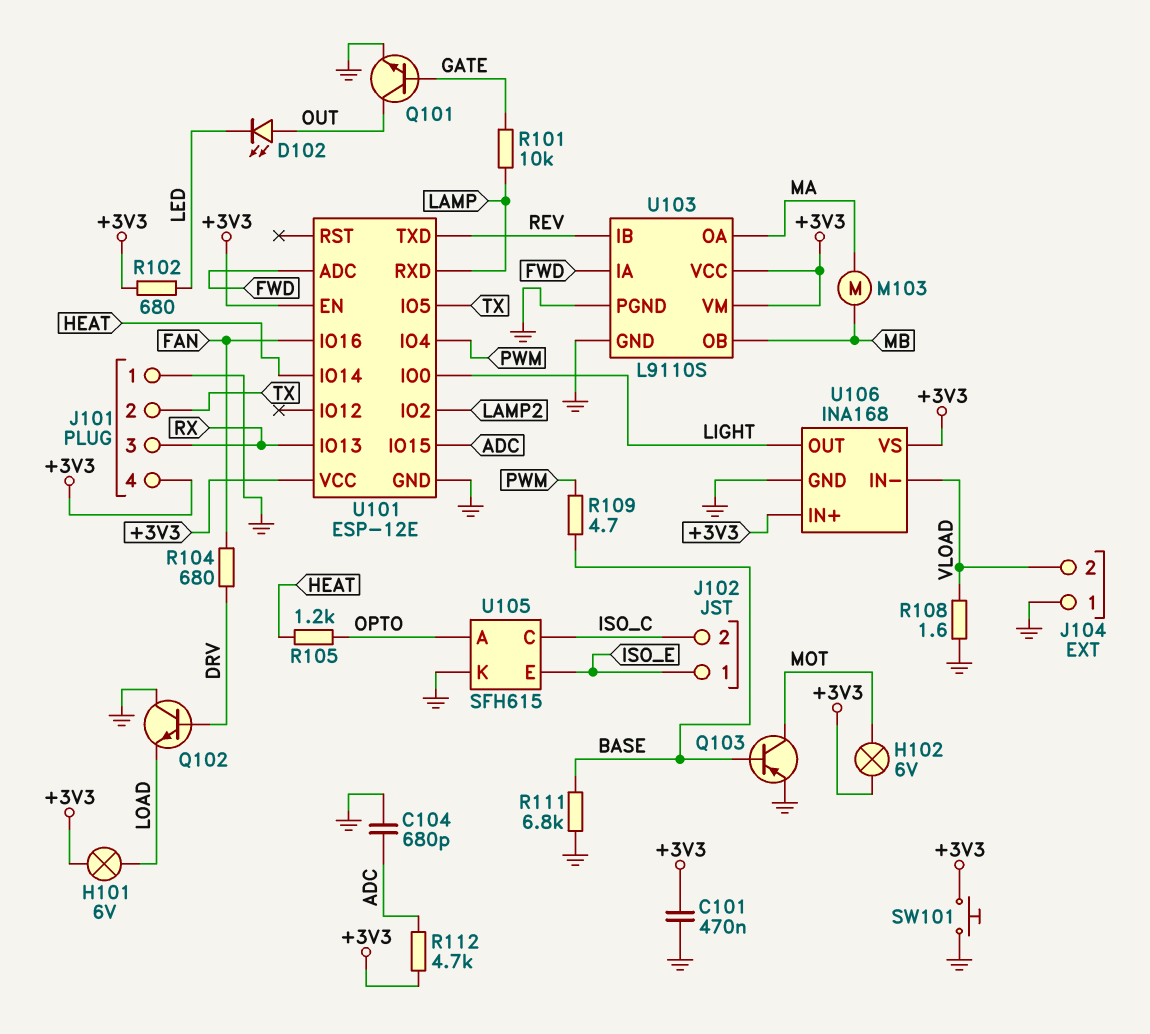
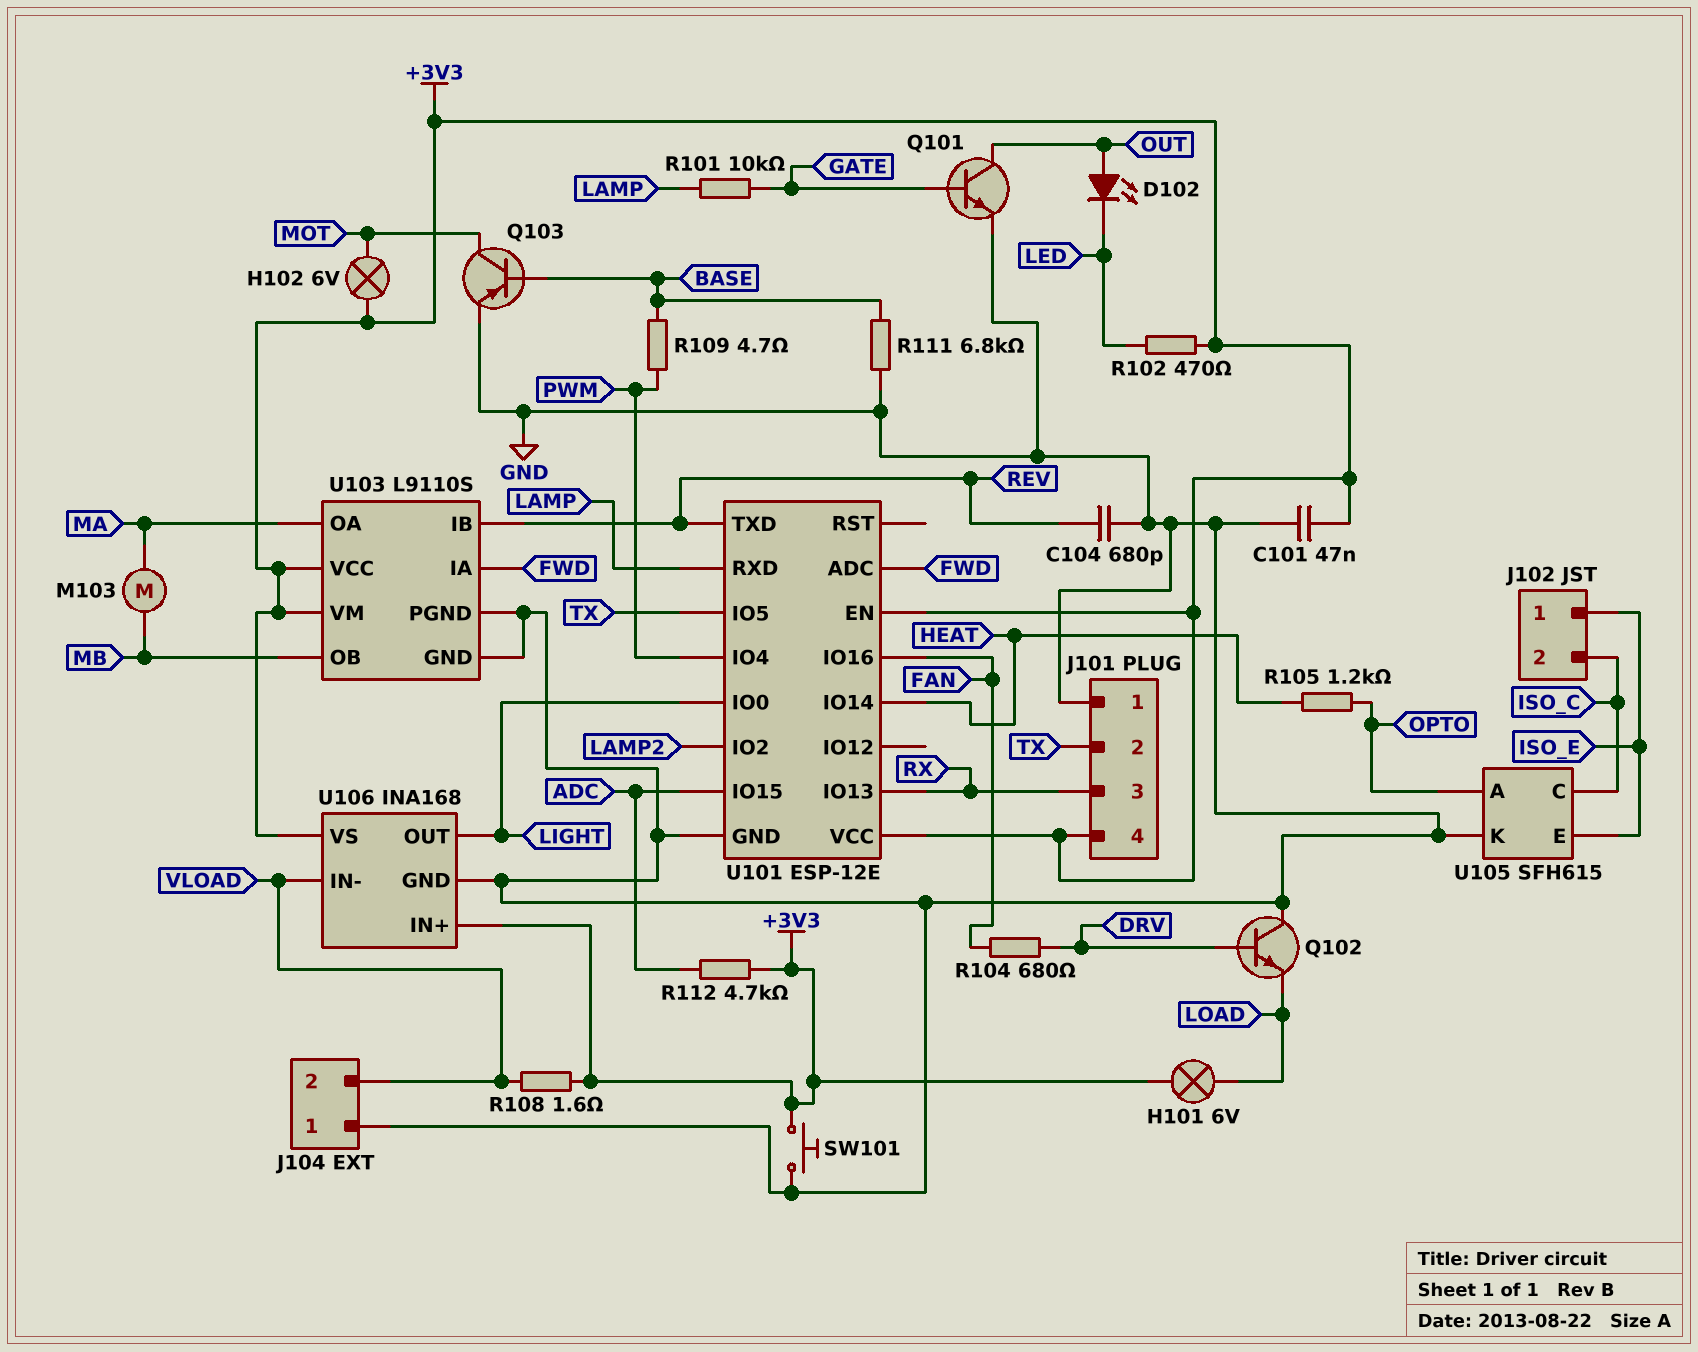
C101: 470nF (+3V3, GND) -> 47nF (+3V3, GND)
C104: 680pF (ADC, GND) -> 680pF (GND, REV)
R102: 680 (+3V3, LED) -> 470 (+3V3, LED)
R108: 1.6 (GND, VLOAD) -> 1.6 (+3V3, VLOAD)

